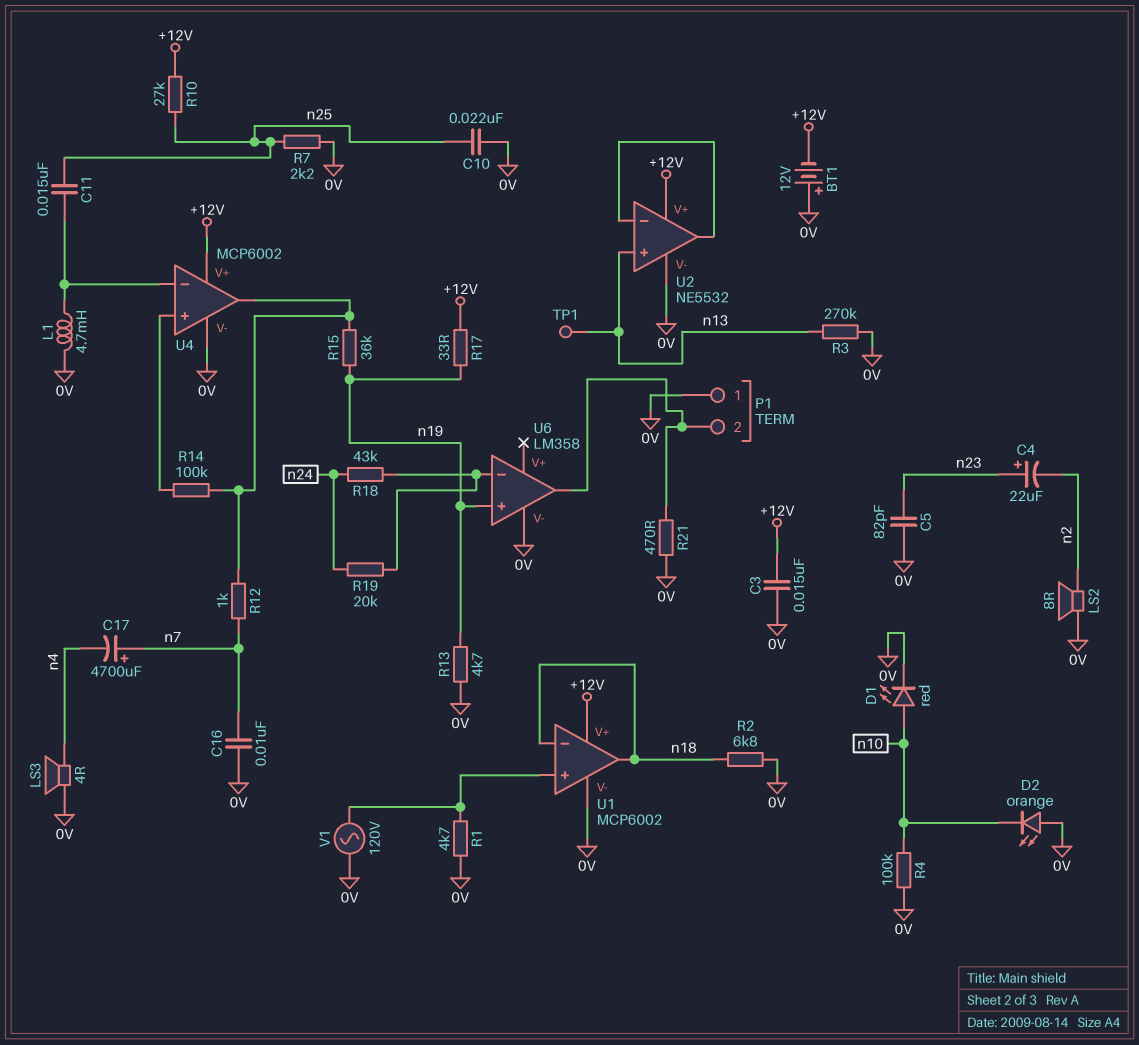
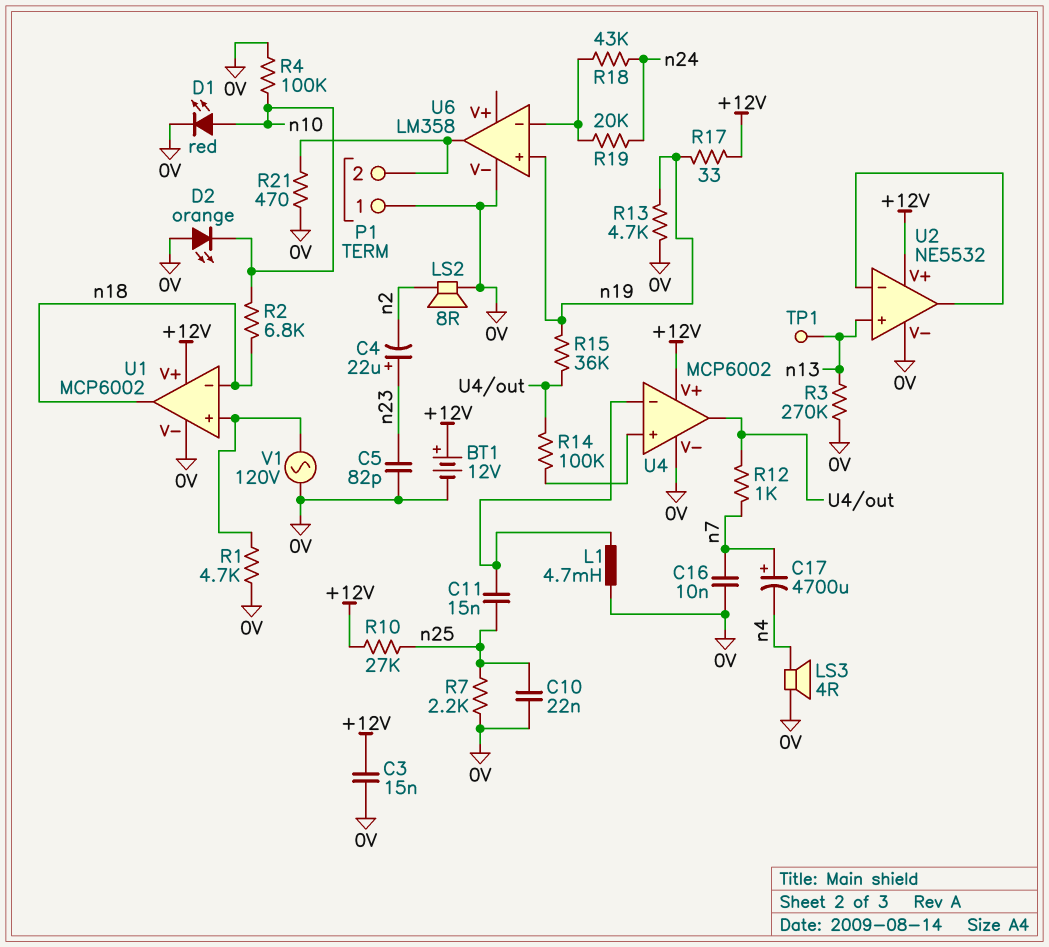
BT1: 12V (plus 0V, minus +12V) -> 12V (plus +12V, minus 0V)
R2: 6.8k (0V, n18) -> 6.8k (n10, n18)

